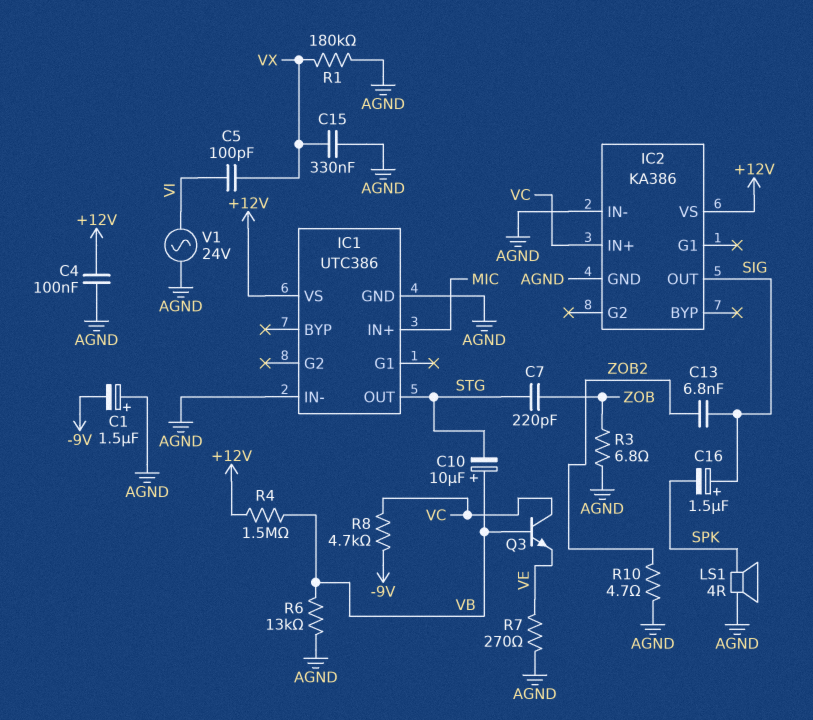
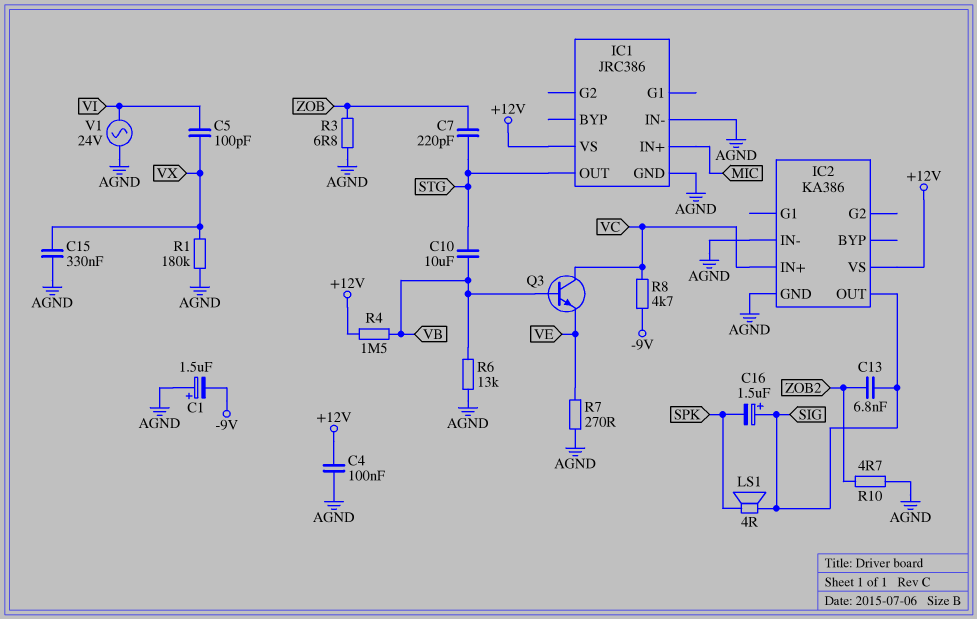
C10: 10uF (plus VB, minus STG) -> 10uF (STG, VB)
IC1: UTC386 -> JRC386
LS1: speaker 4R (AGND, SPK) -> speaker 4R (SIG, SPK)

